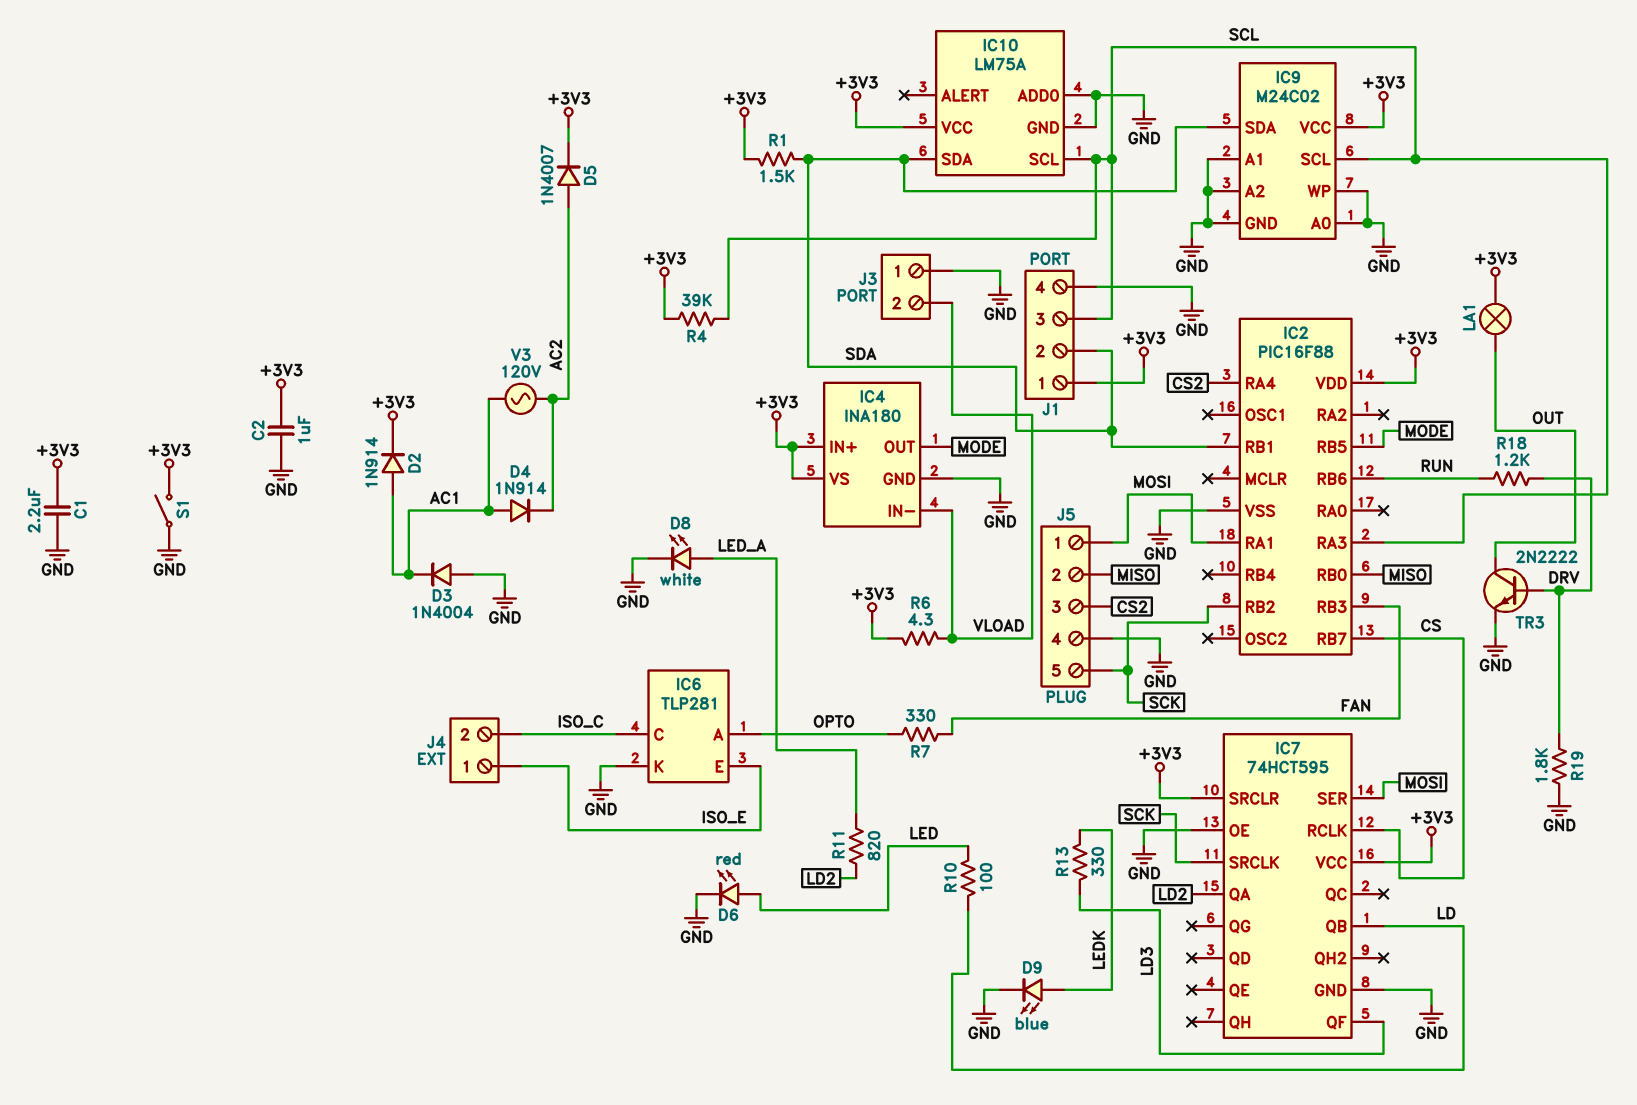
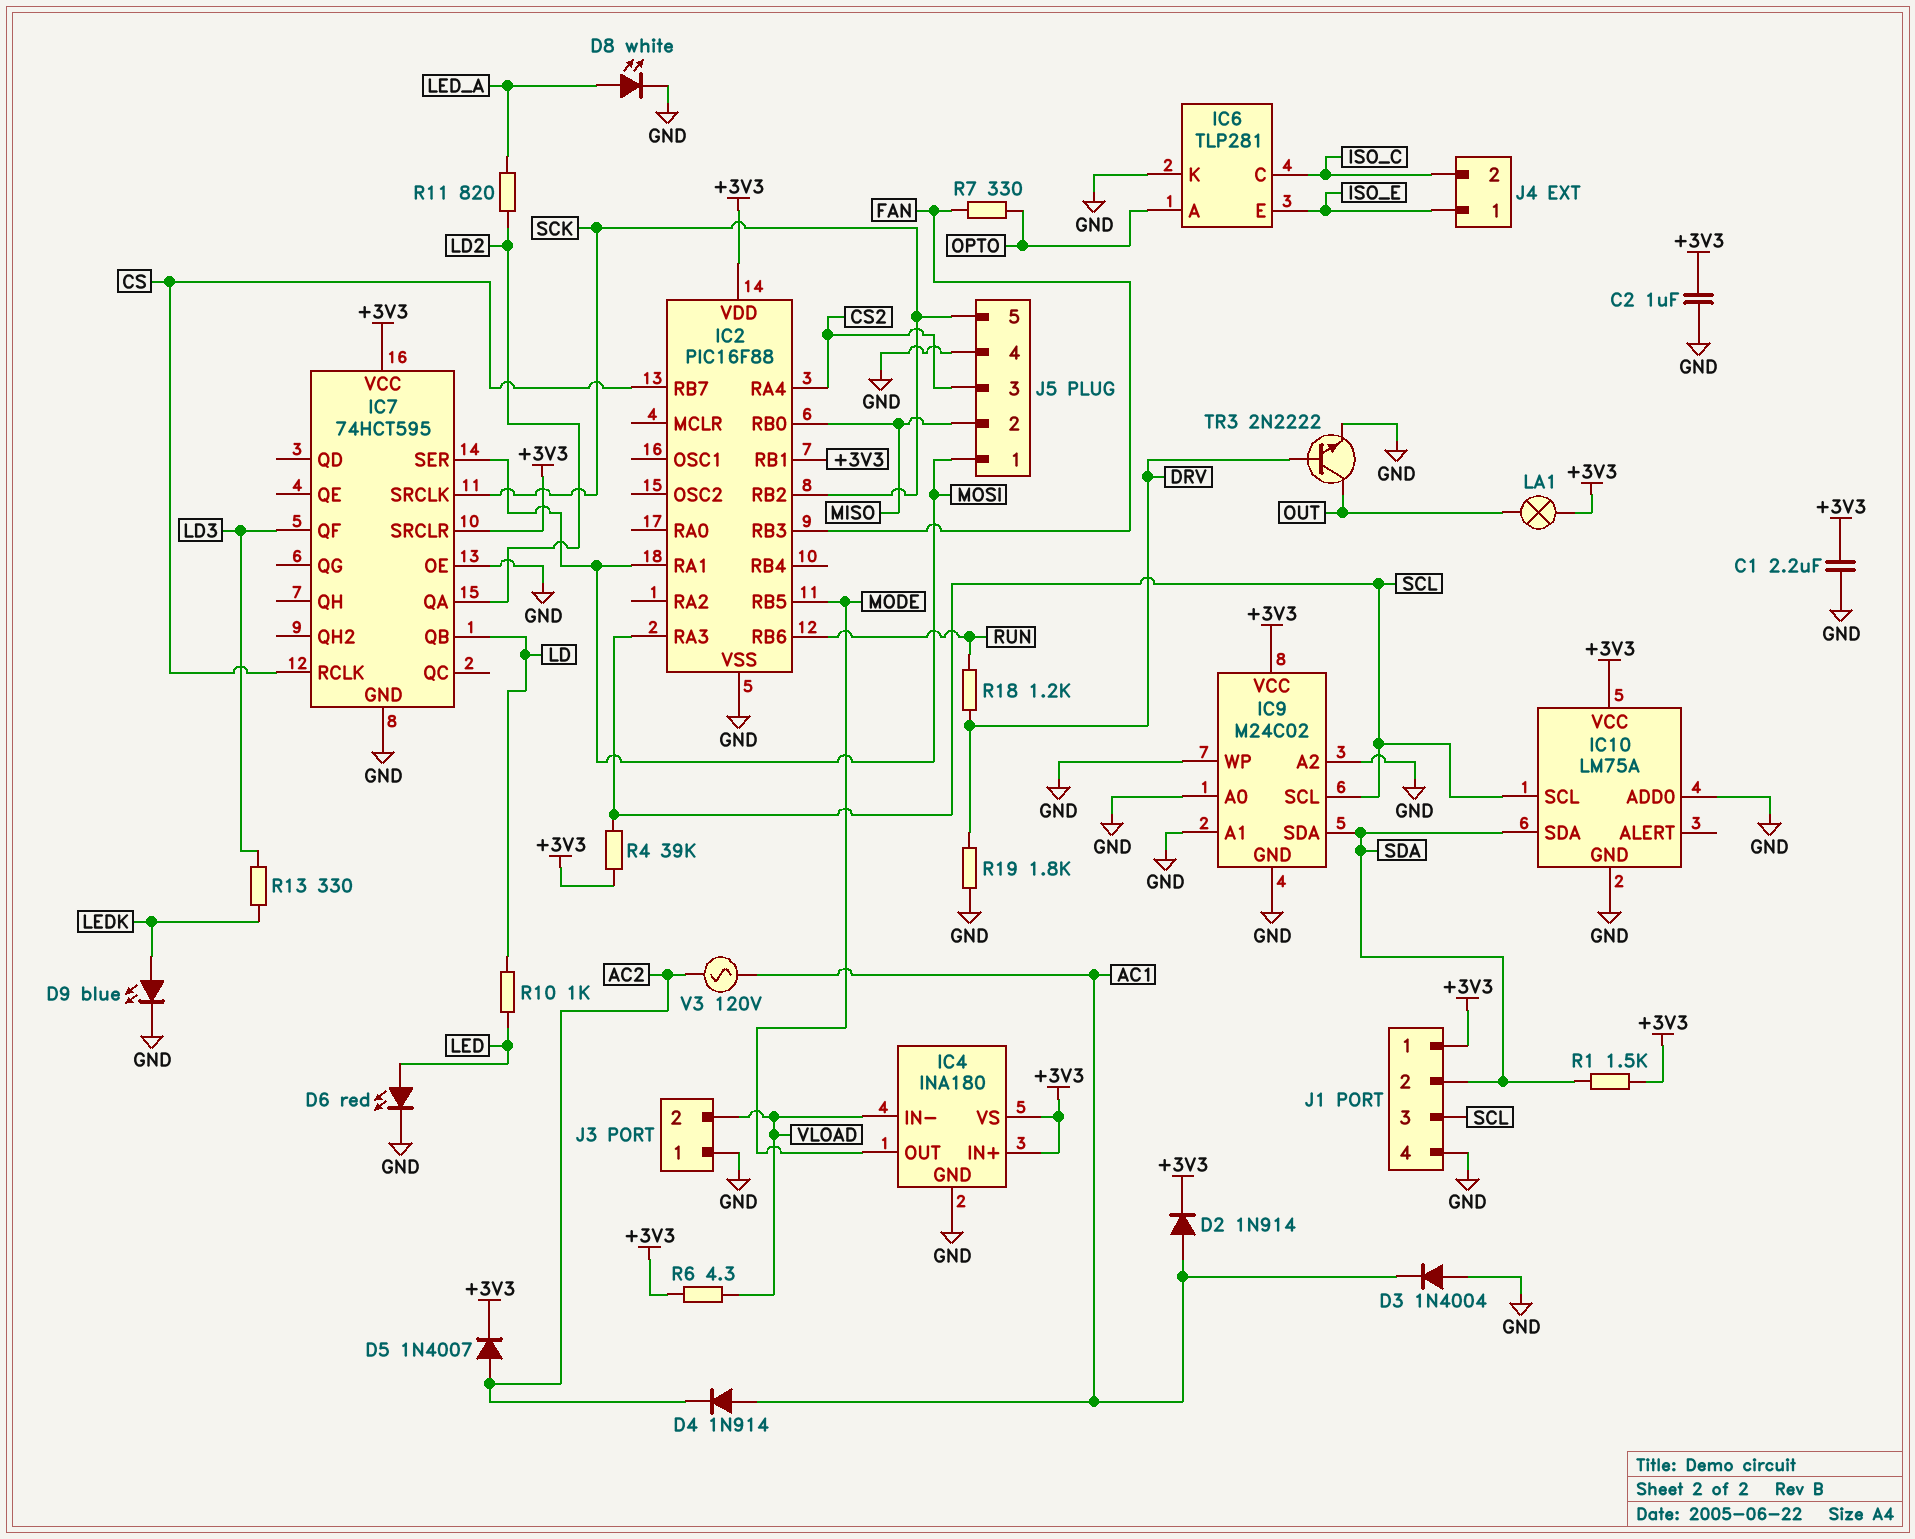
IC2 pin RB1: SDA -> +3V3
R10: 100 (LD, LED) -> 1k (LD, LED)
S1: switch (+3V3, GND) -> none

